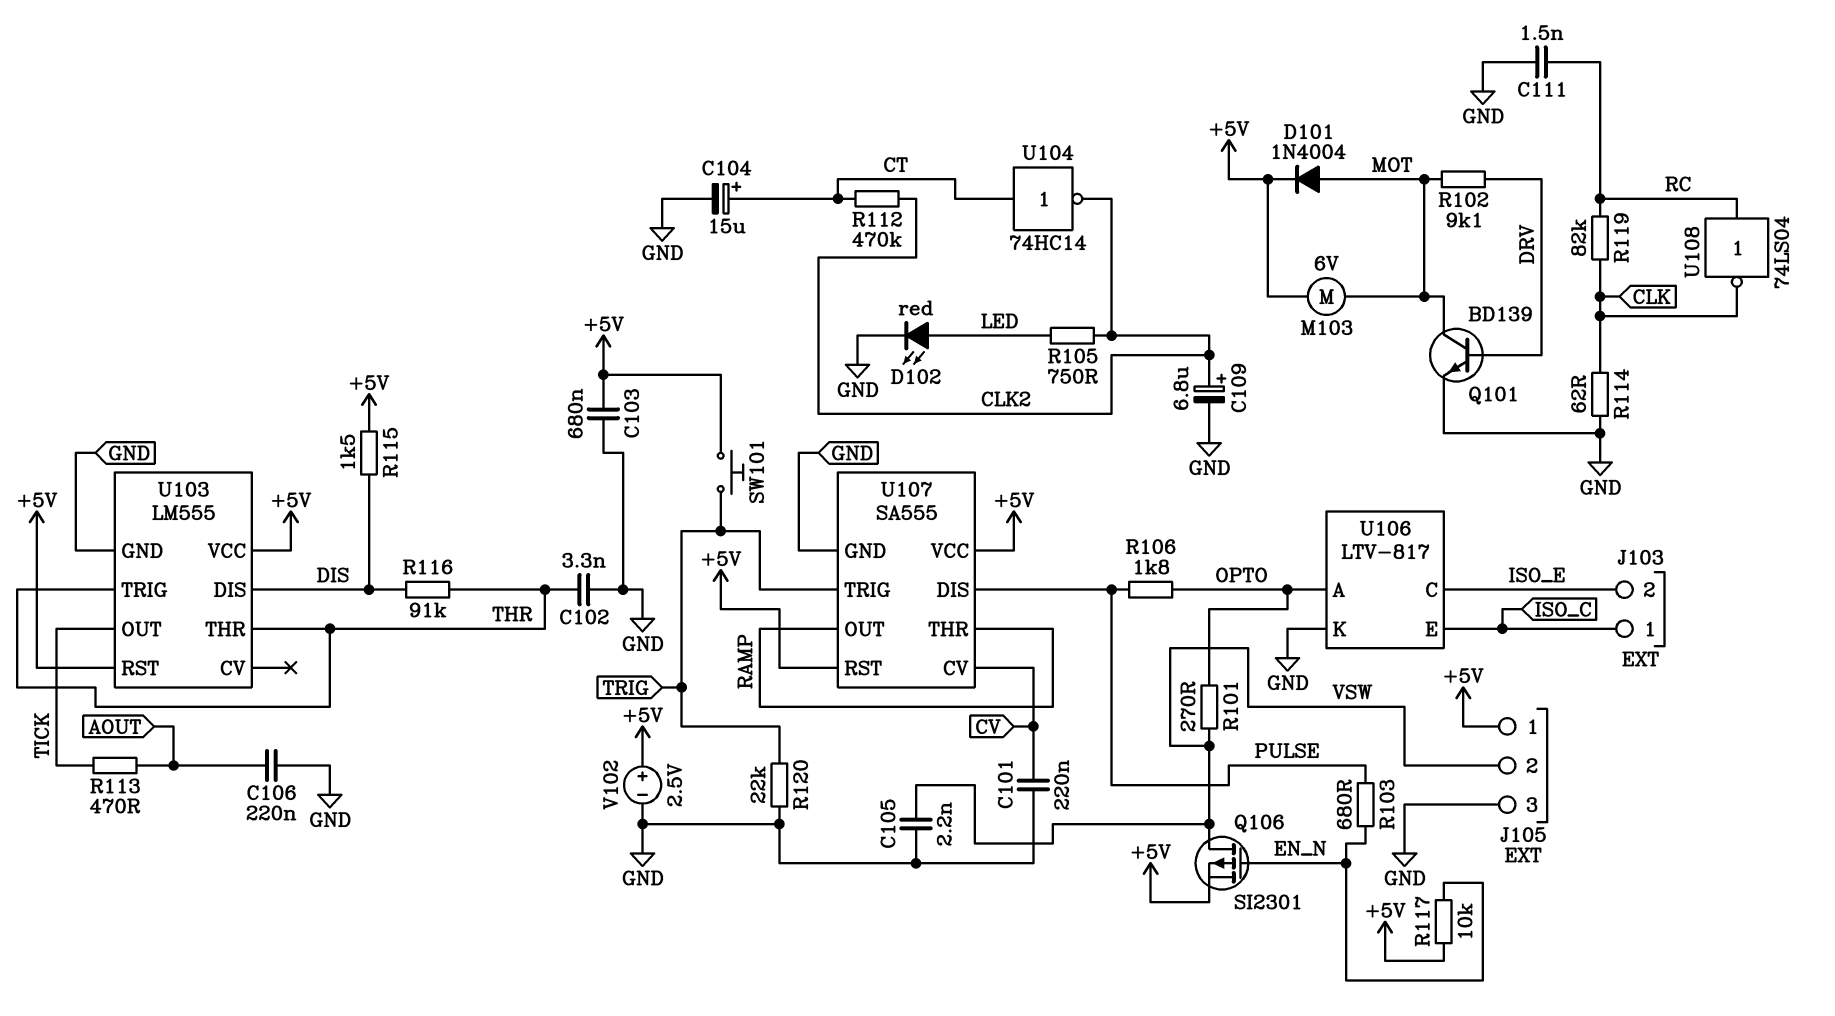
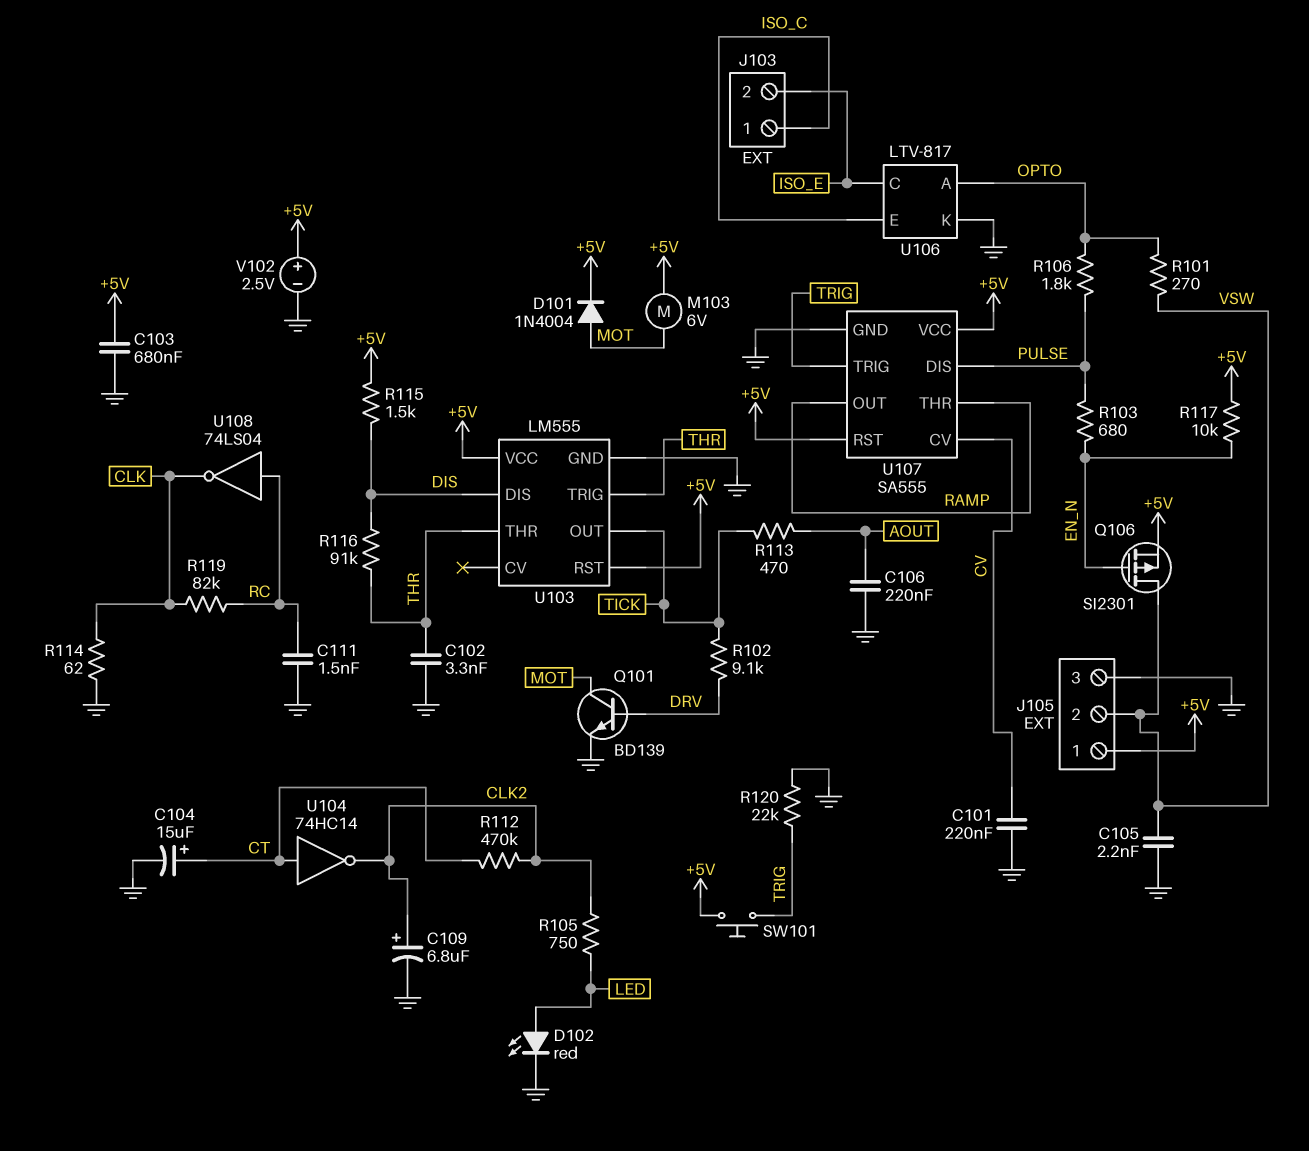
R102: 9.1k (DRV, MOT) -> 9.1k (DRV, TICK)

